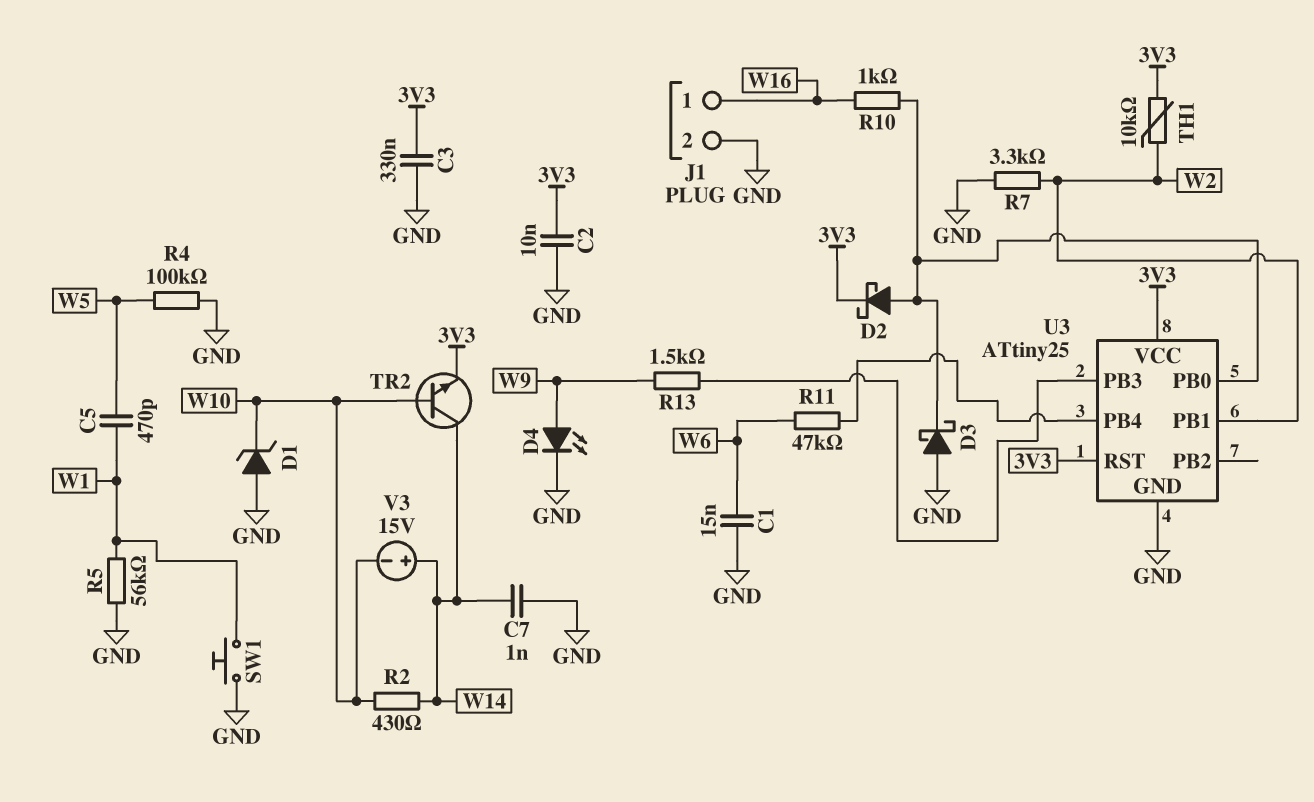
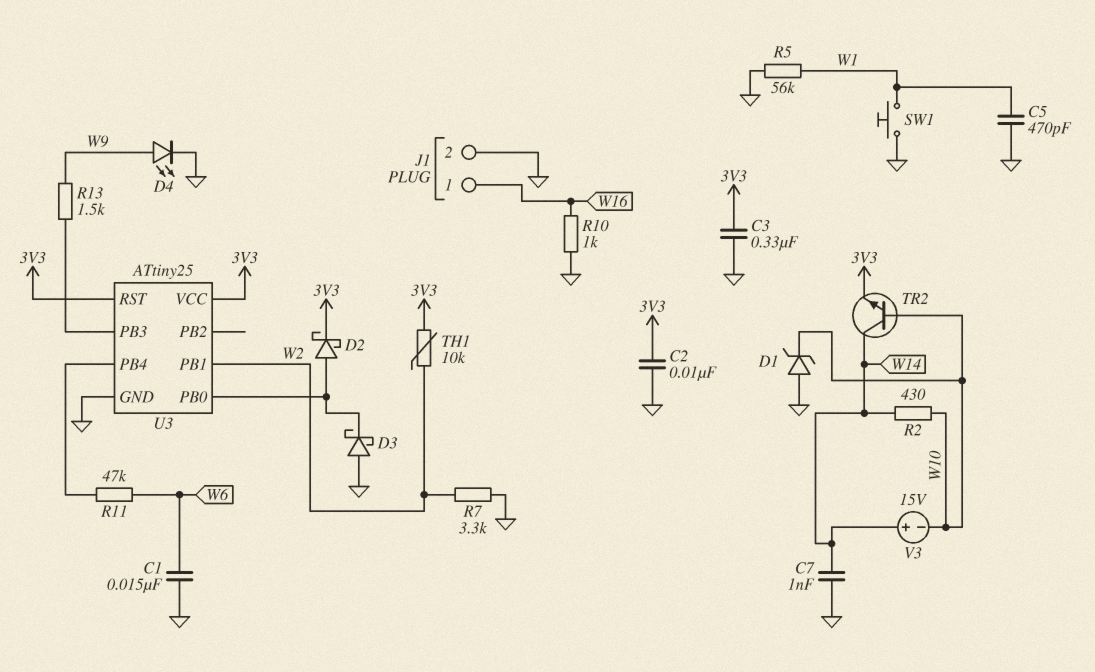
C5: 470pF (W1, W5) -> 470pF (GND, W1)
R4: 100k (GND, W5) -> none
R10: 1k (U3/PB0, W16) -> 1k (GND, W16)

